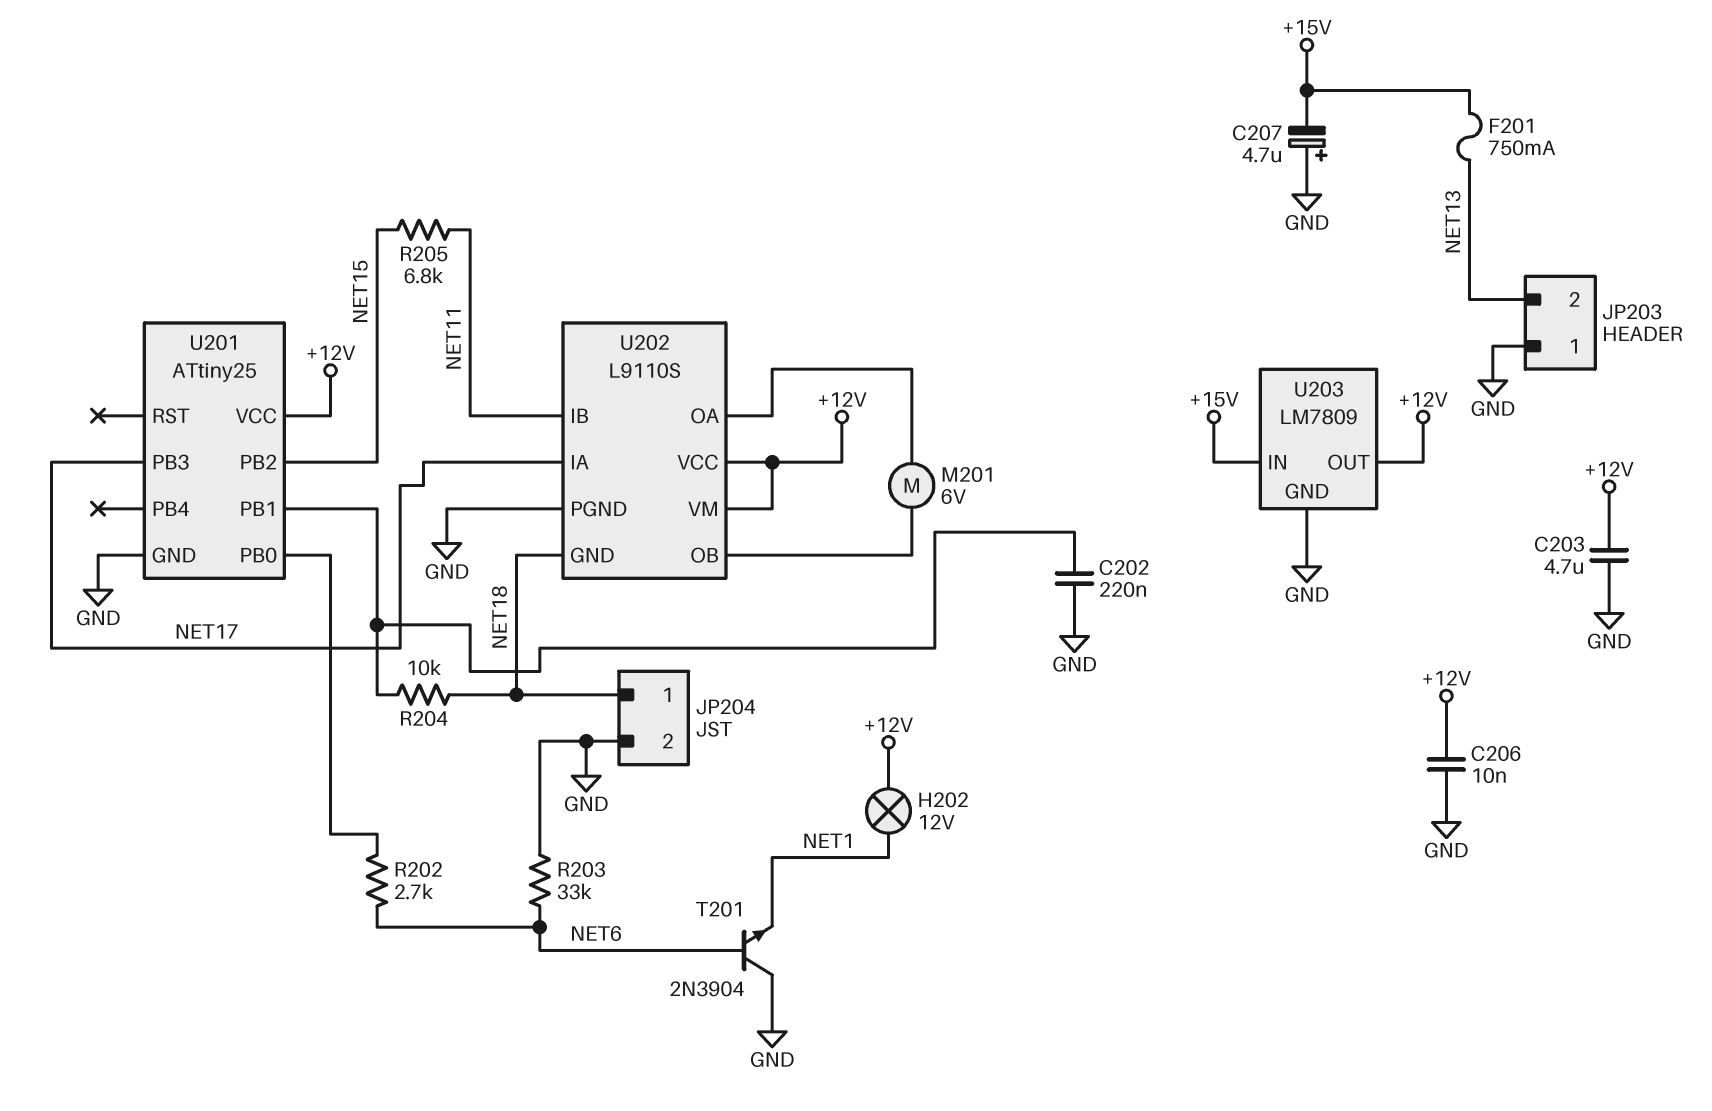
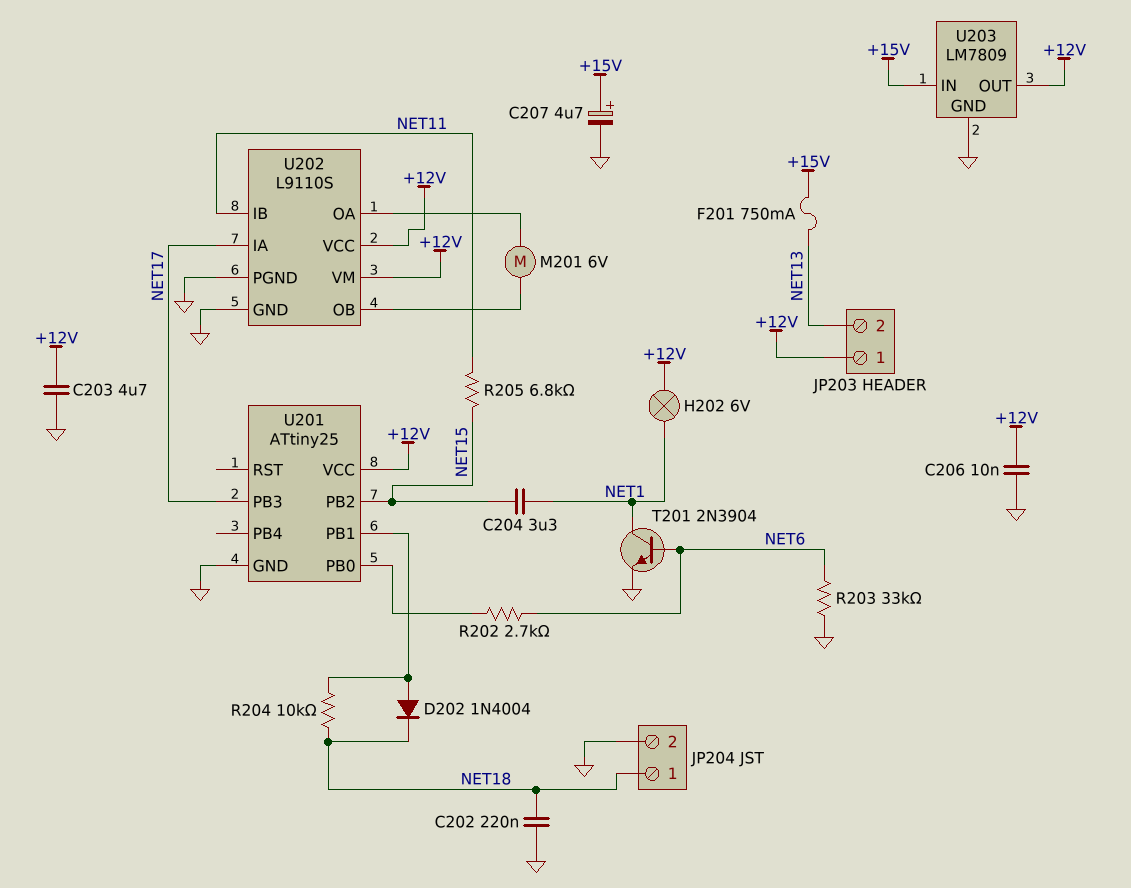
C202: 220nF (GND, U201/PB1) -> 220nF (GND, NET18)
C204: none -> 3.3uF (NET1, NET15)
C207: 4.7uF (plus GND, minus +15V) -> 4.7uF (plus +15V, minus GND)
D202: none -> diode 1N4004 (A U201/PB1, K NET18)
H202: lamp 12V (+12V, NET1) -> lamp 6V (+12V, NET1)
JP203 pin 1: GND -> +12V
T201: NPN 2N3904 (B NET6, C GND, E NET1) -> NPN 2N3904 (B NET6, C NET1, E GND)
U202 pin GND: NET18 -> GND

